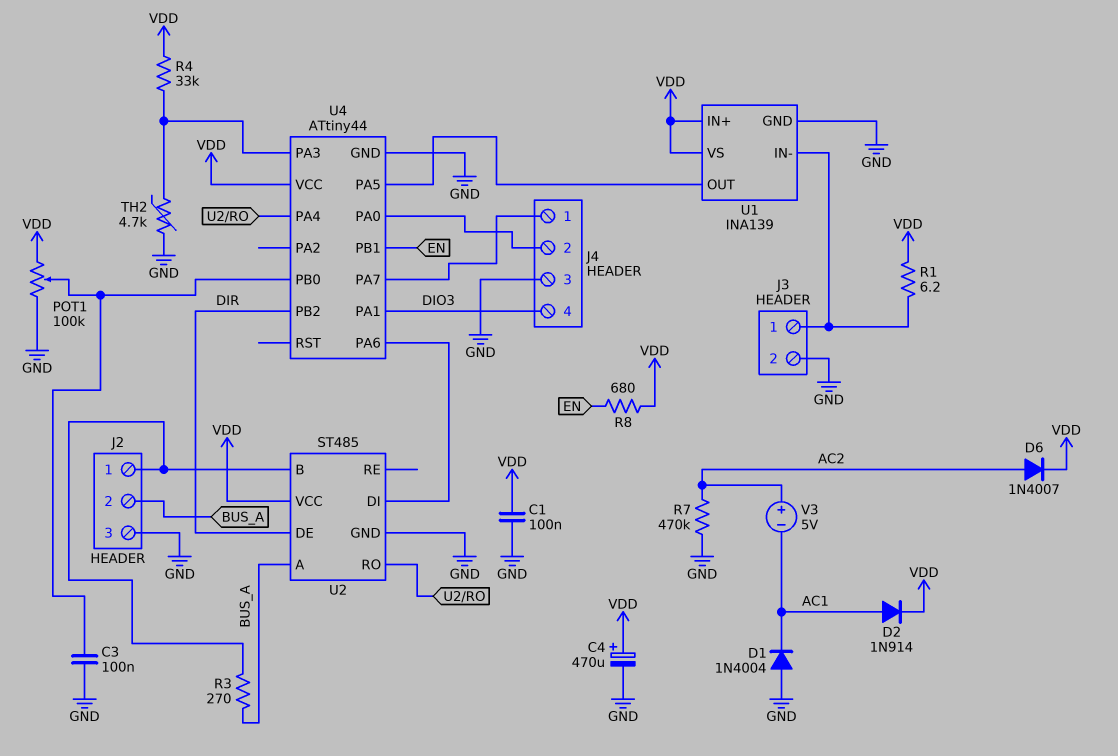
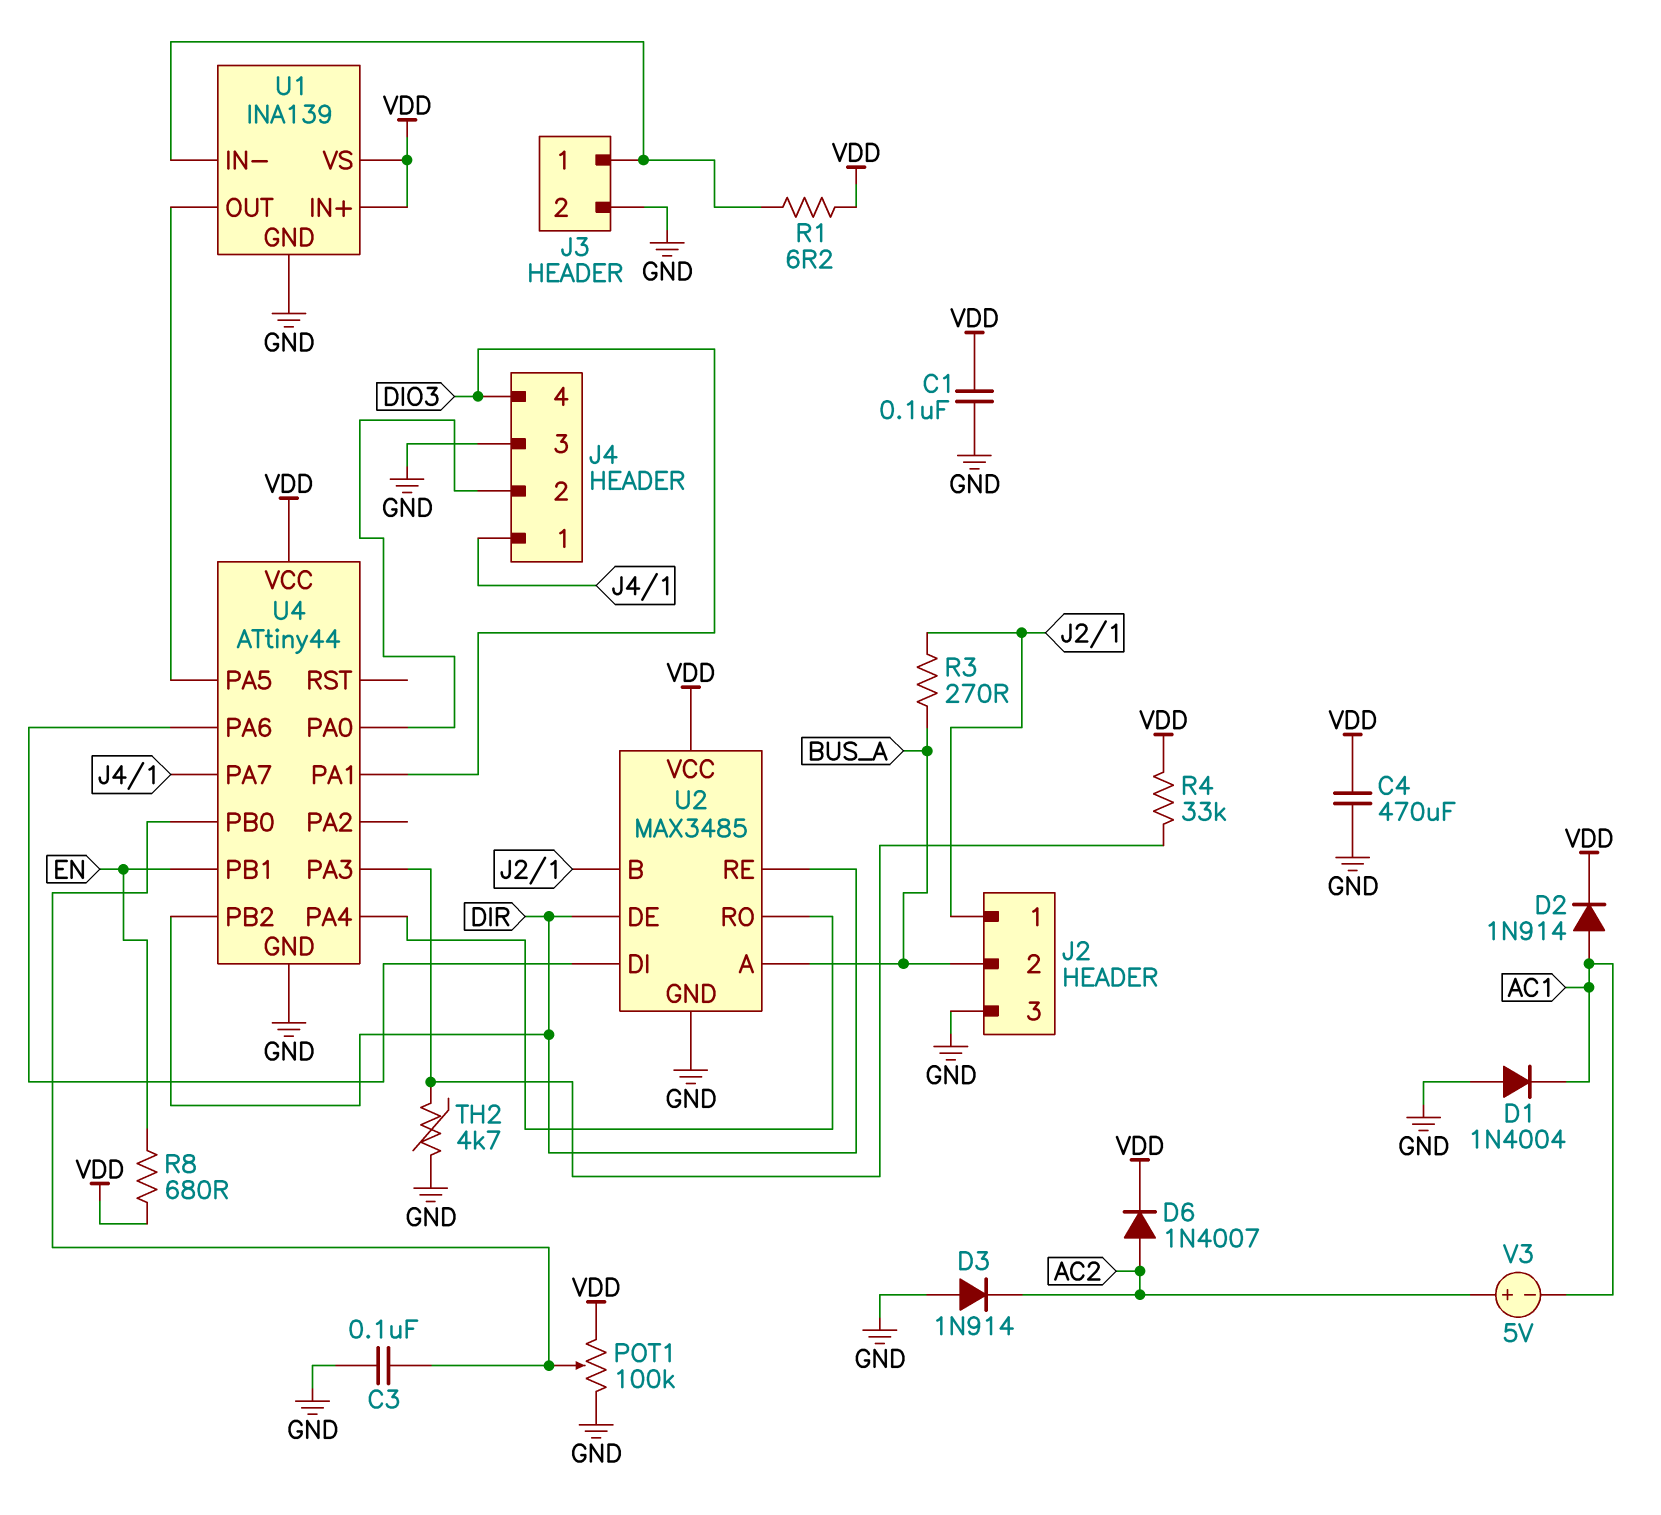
C4: 470uF (plus VDD, minus GND) -> 470uF (GND, VDD)
D3: none -> diode 1N914 (A GND, K AC2)
R7: 470k (AC2, GND) -> none
U2: ST485 -> MAX3485
U2 pin RE: none -> DIR

